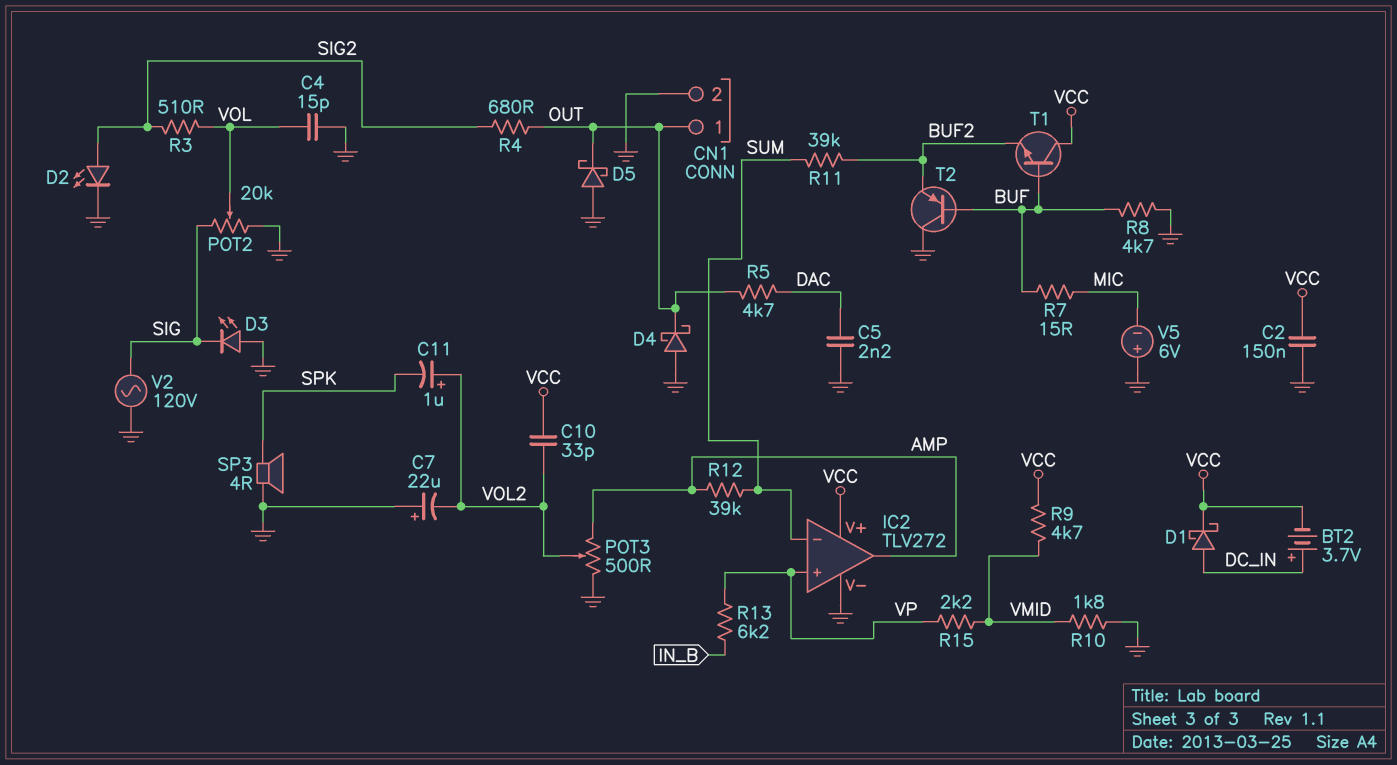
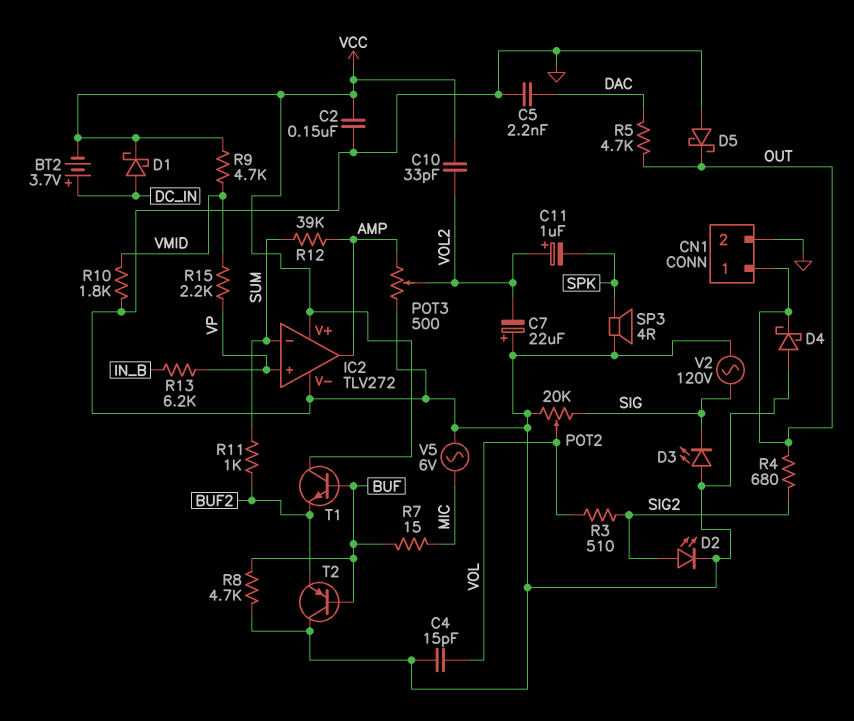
R11: 39k (BUF2, SUM) -> 1k (BUF2, SUM)
V5: 6V (plus GND, minus MIC) -> AC 6V (GND, MIC)

